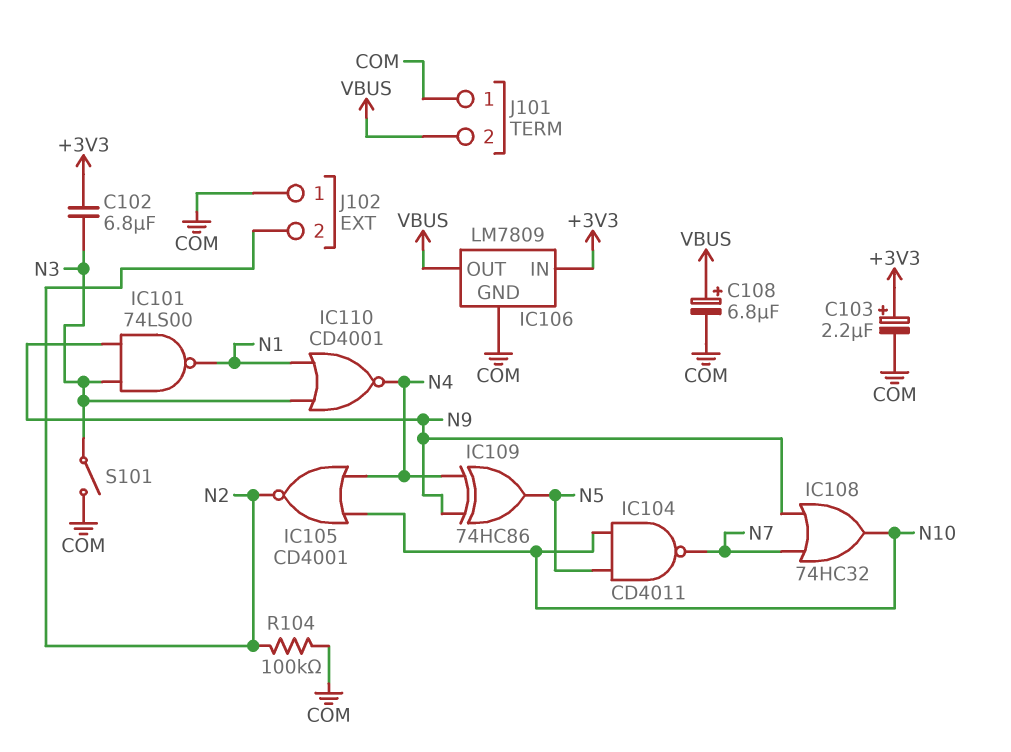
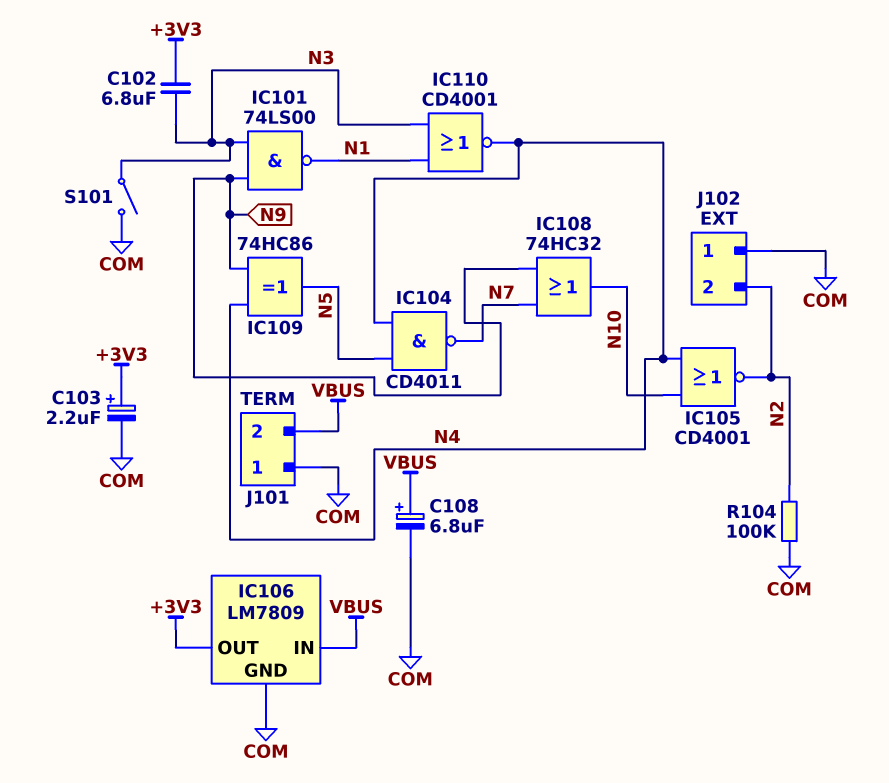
IC104: NAND CD4011 (in N5, in N10, out N7) -> NAND CD4011 (in N4, in N5, out N7)
IC106 pin IN: +3V3 -> VBUS
IC106 pin OUT: VBUS -> +3V3

